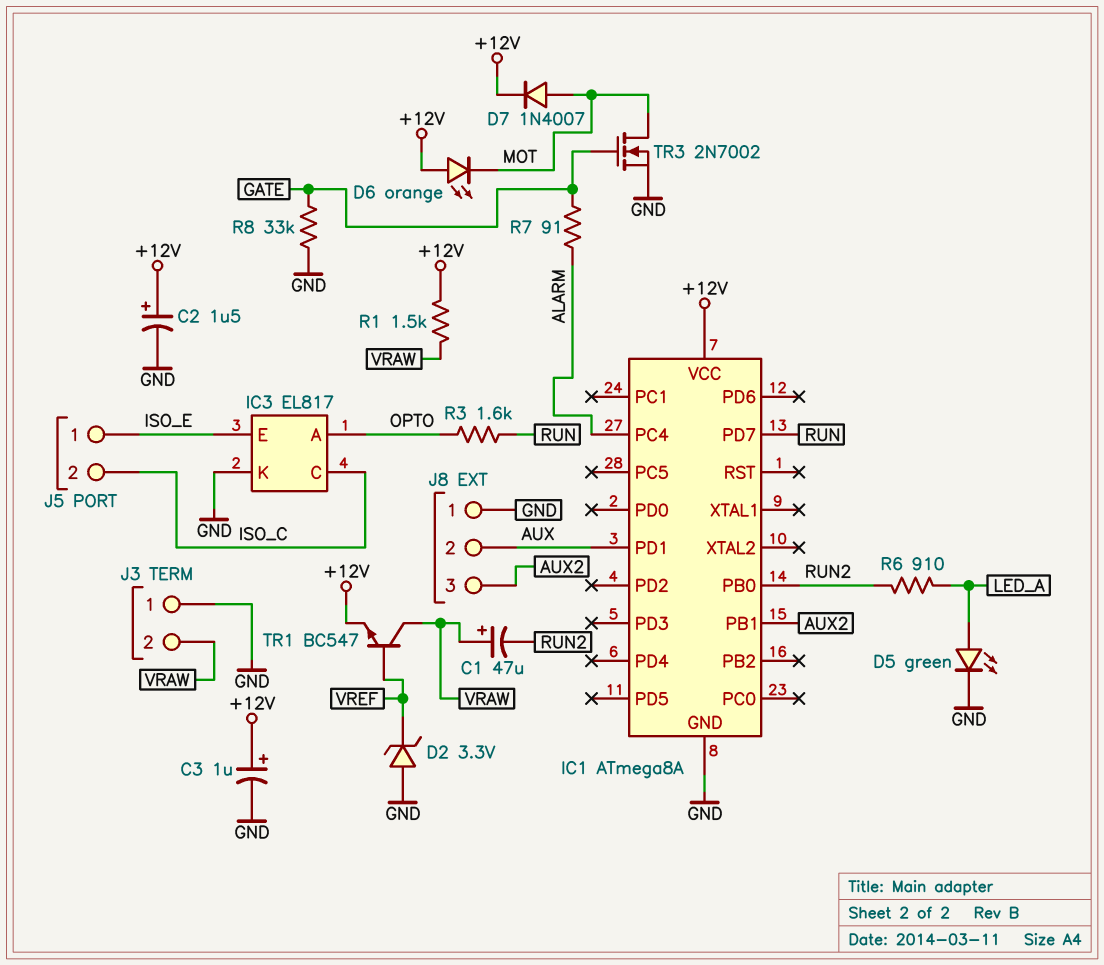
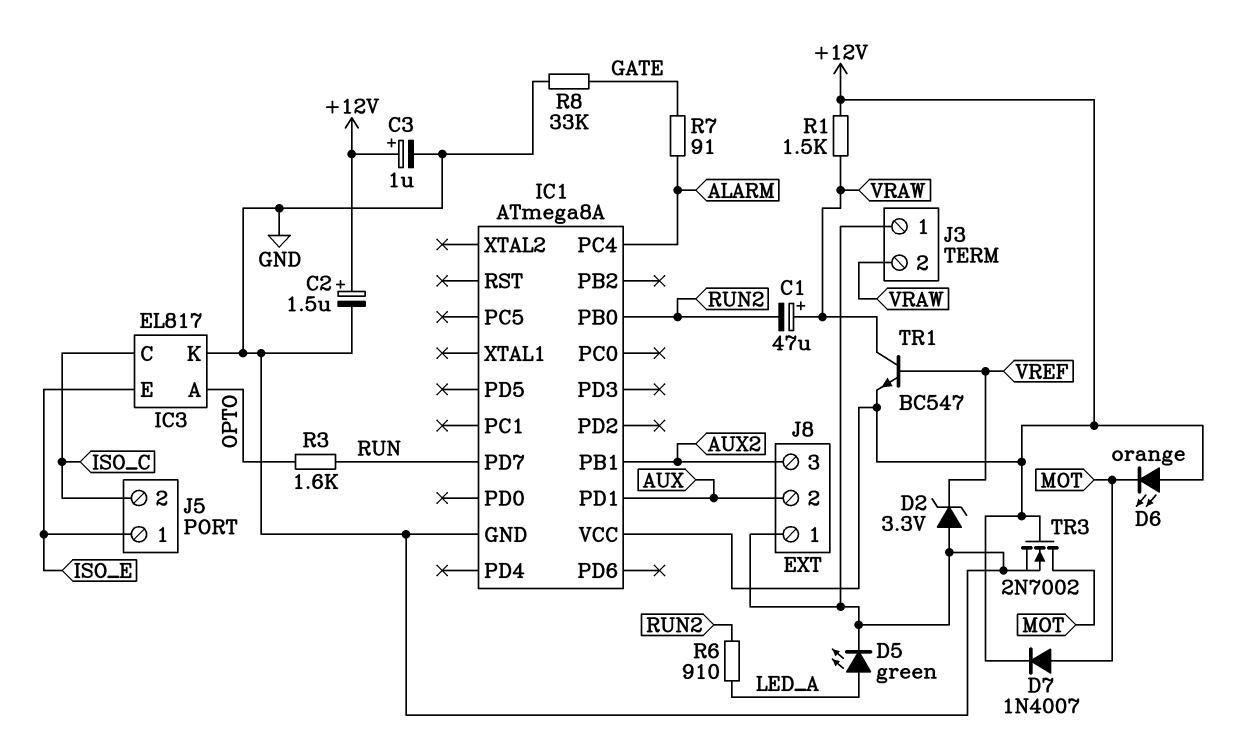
TR3: NMOS 2N7002 (G GATE, D MOT, S GND) -> NMOS 2N7002 (G +12V, D MOT, S GND)

